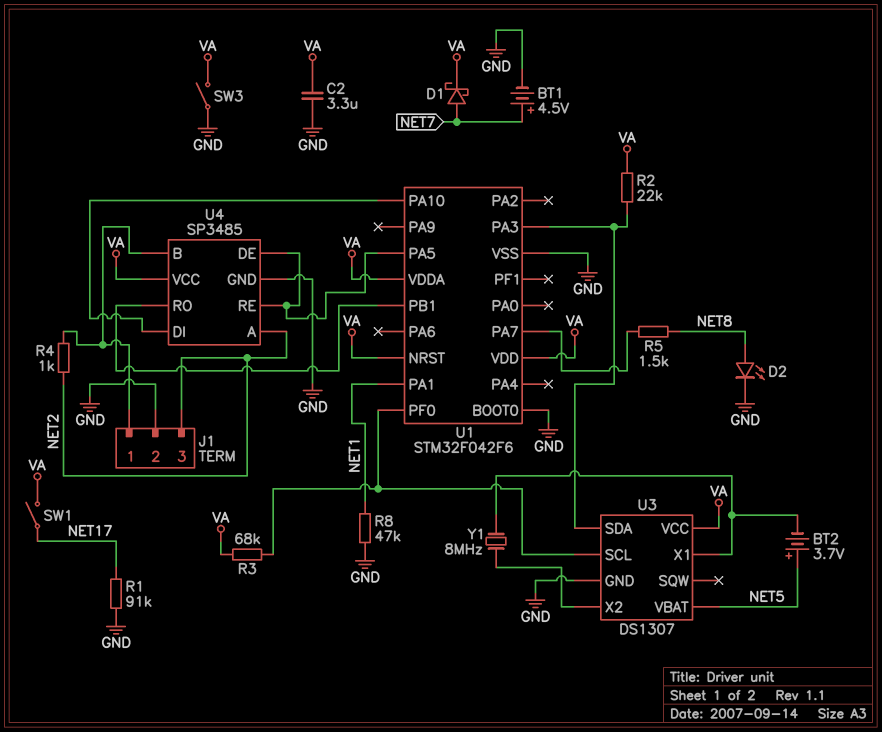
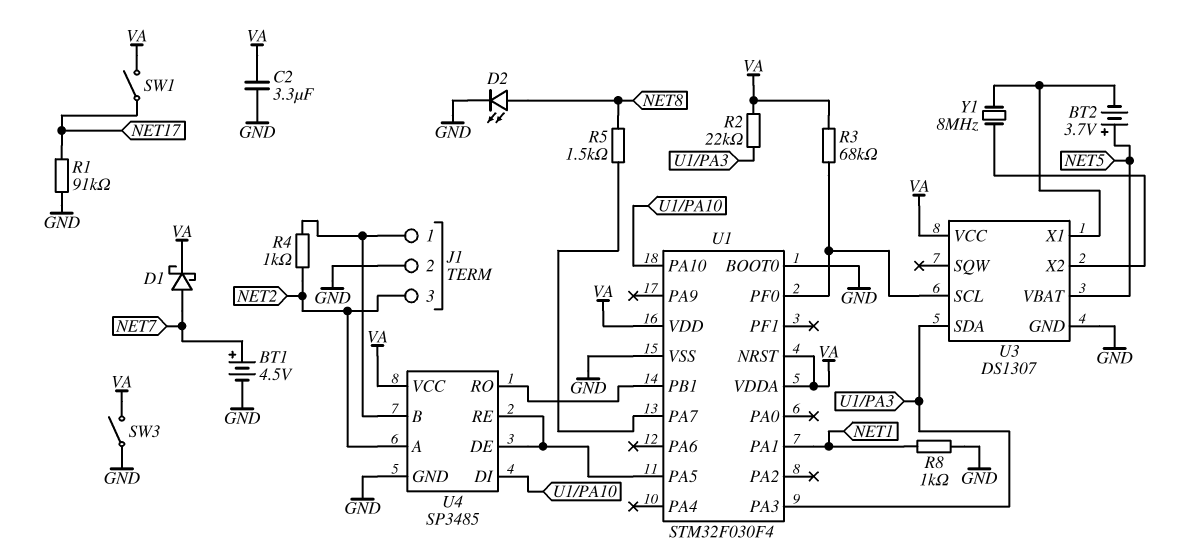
R8: 47k (GND, NET1) -> 1k (GND, NET1)
U1: STM32F042F6 -> STM32F030F4

